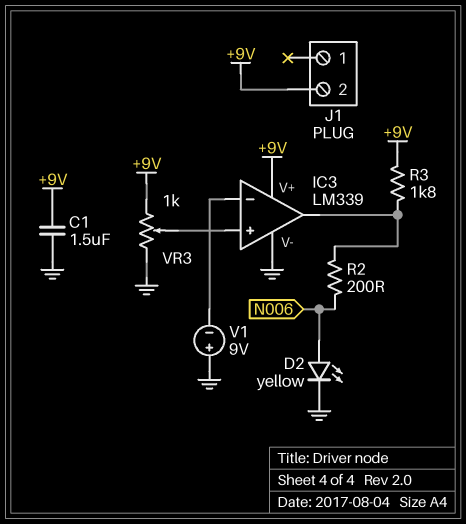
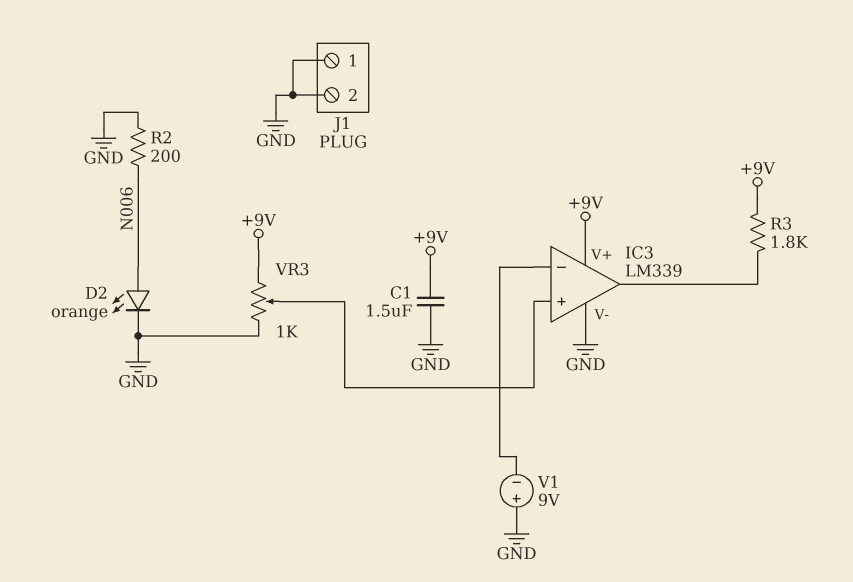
D2: LED yellow (A N006, K GND) -> LED orange (A N006, K GND)
J1 pin 1: none -> GND
J1 pin 2: +9V -> GND
R2: 200 (IC3/out, N006) -> 200 (GND, N006)

